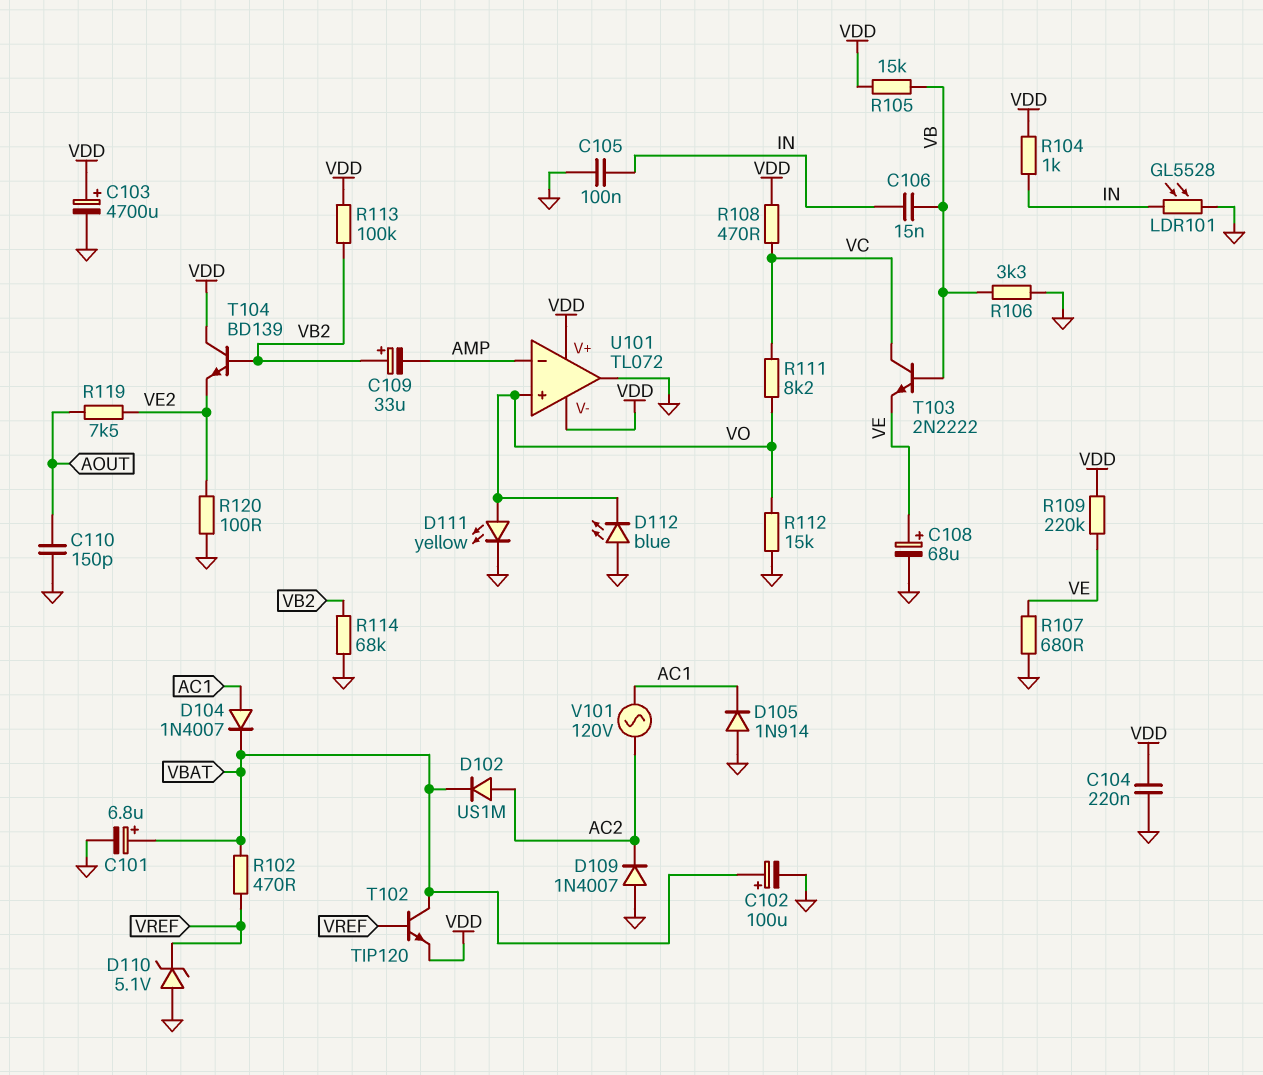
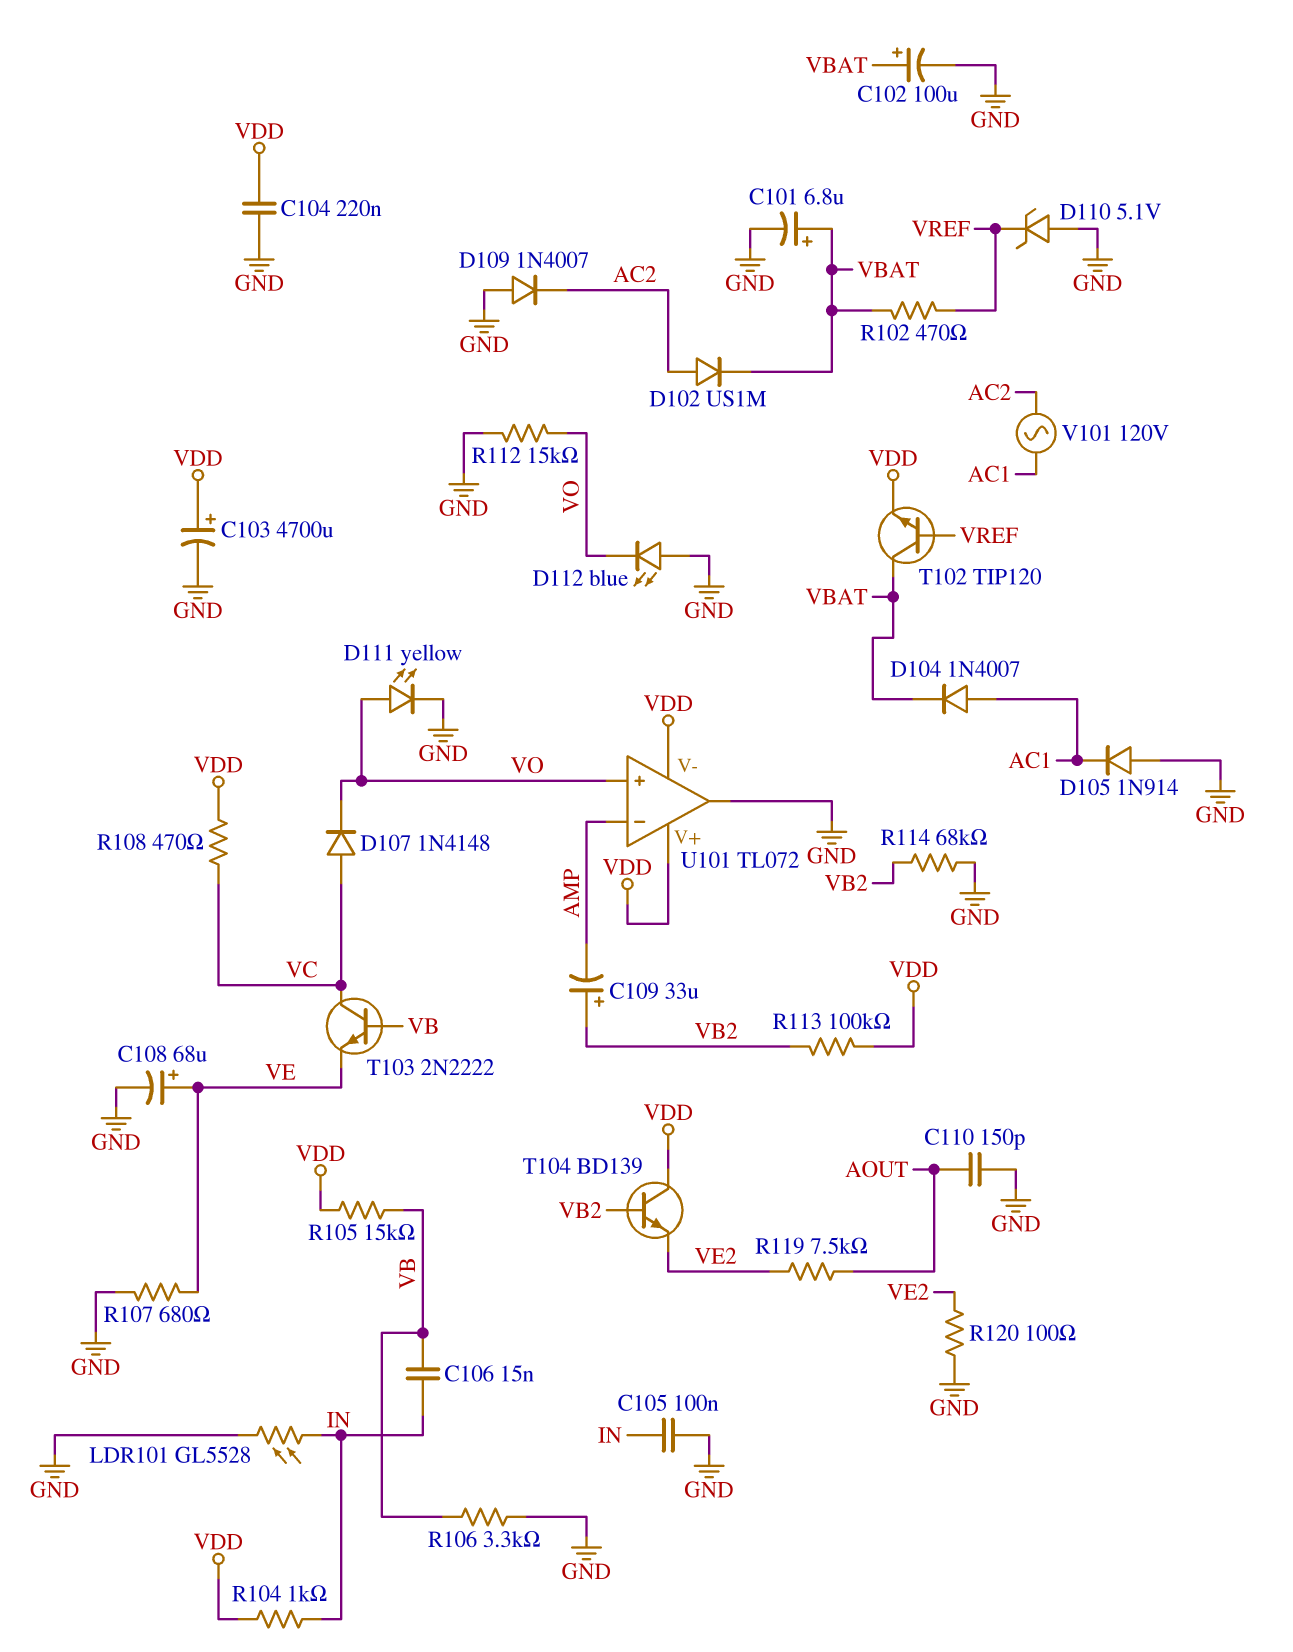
D107: none -> diode 1N4148 (A VC, K VO)
R109: 220k (VDD, VE) -> none
R111: 8.2k (VC, VO) -> none

